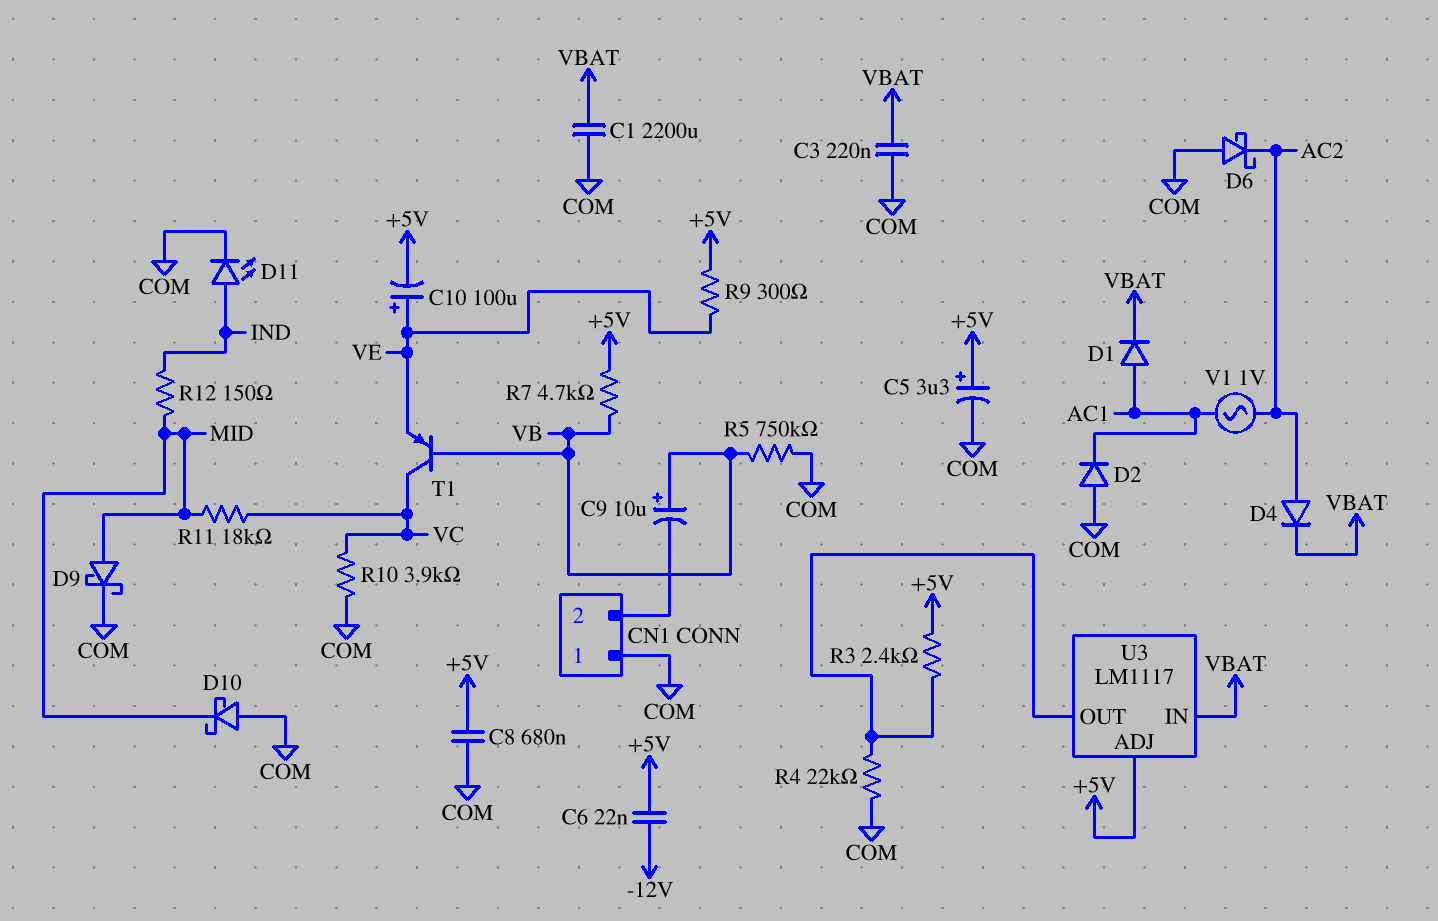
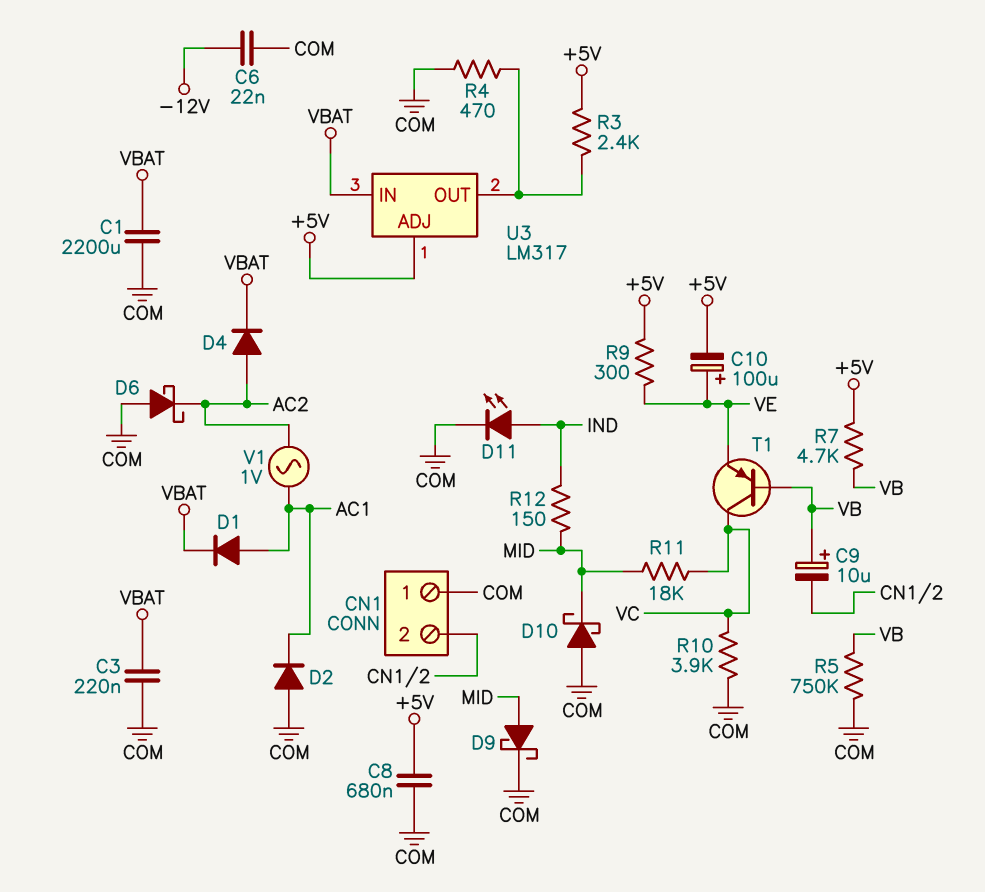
C5: 3.3uF (plus +5V, minus COM) -> none
C6: 22nF (+5V, -12V) -> 22nF (-12V, COM)
R4: 22k (COM, U3/OUT) -> 470 (COM, U3/OUT)
U3: LM1117 -> LM317

